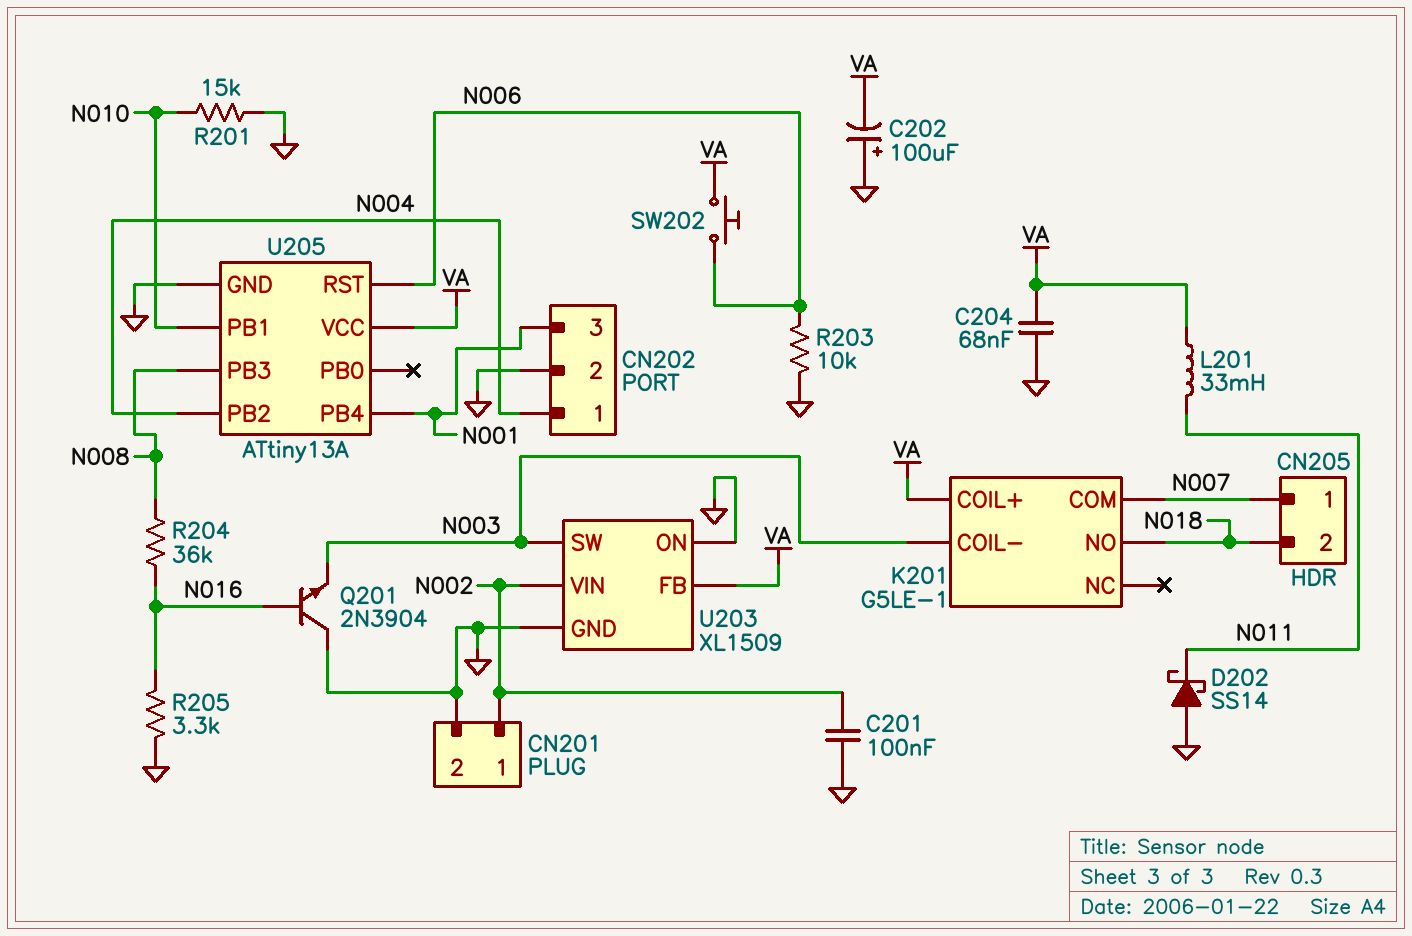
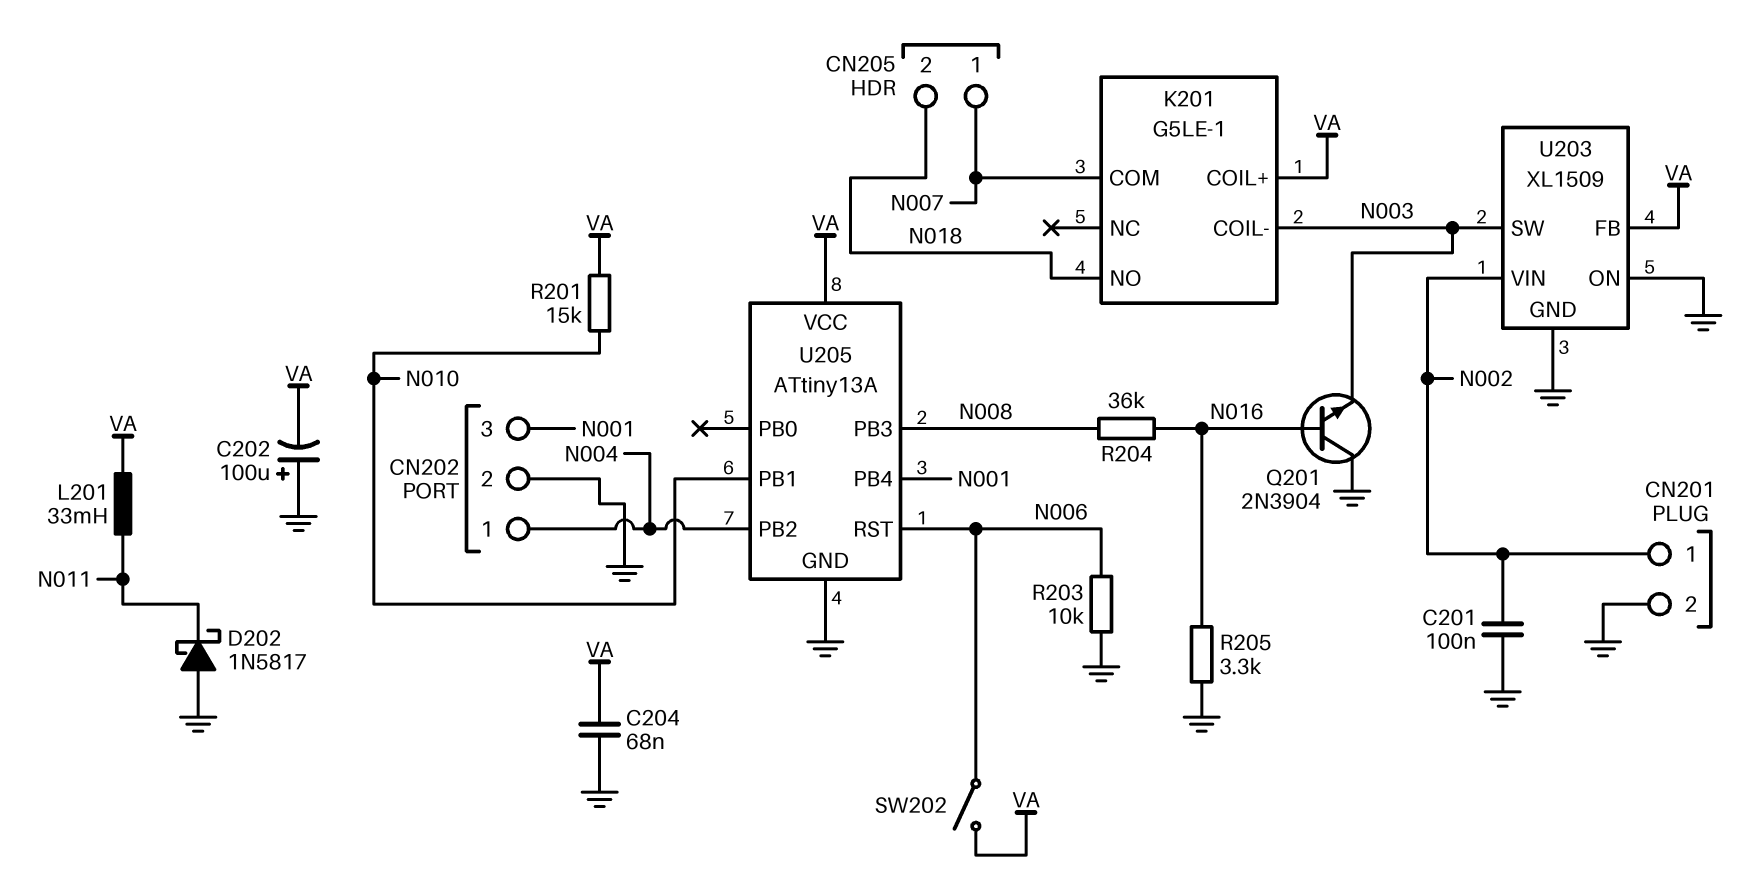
D202: schottky SS14 (A GND, K N011) -> schottky 1N5817 (A GND, K N011)
R201: 15k (GND, N010) -> 15k (N010, VA)
SW202: button (N006, VA) -> switch (N006, VA)

